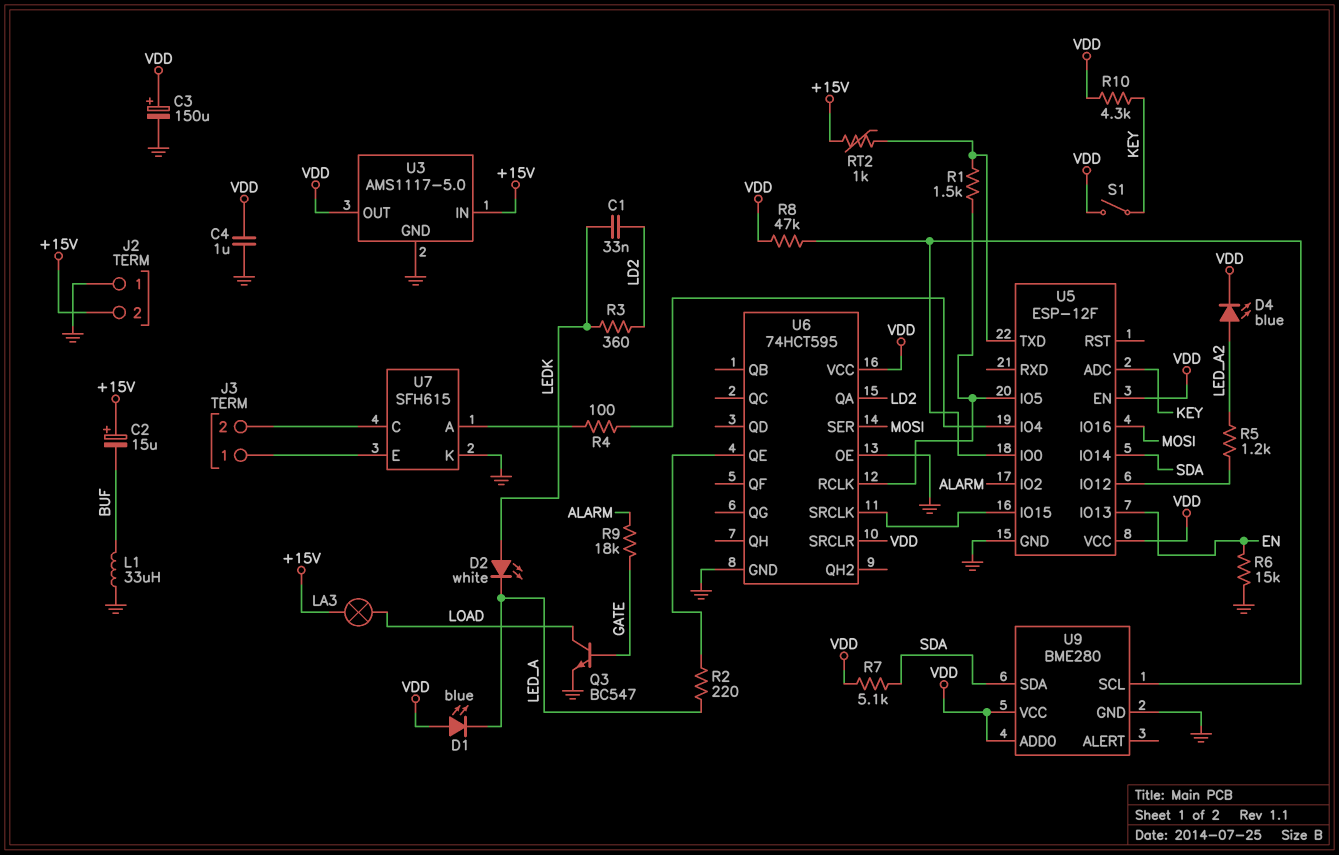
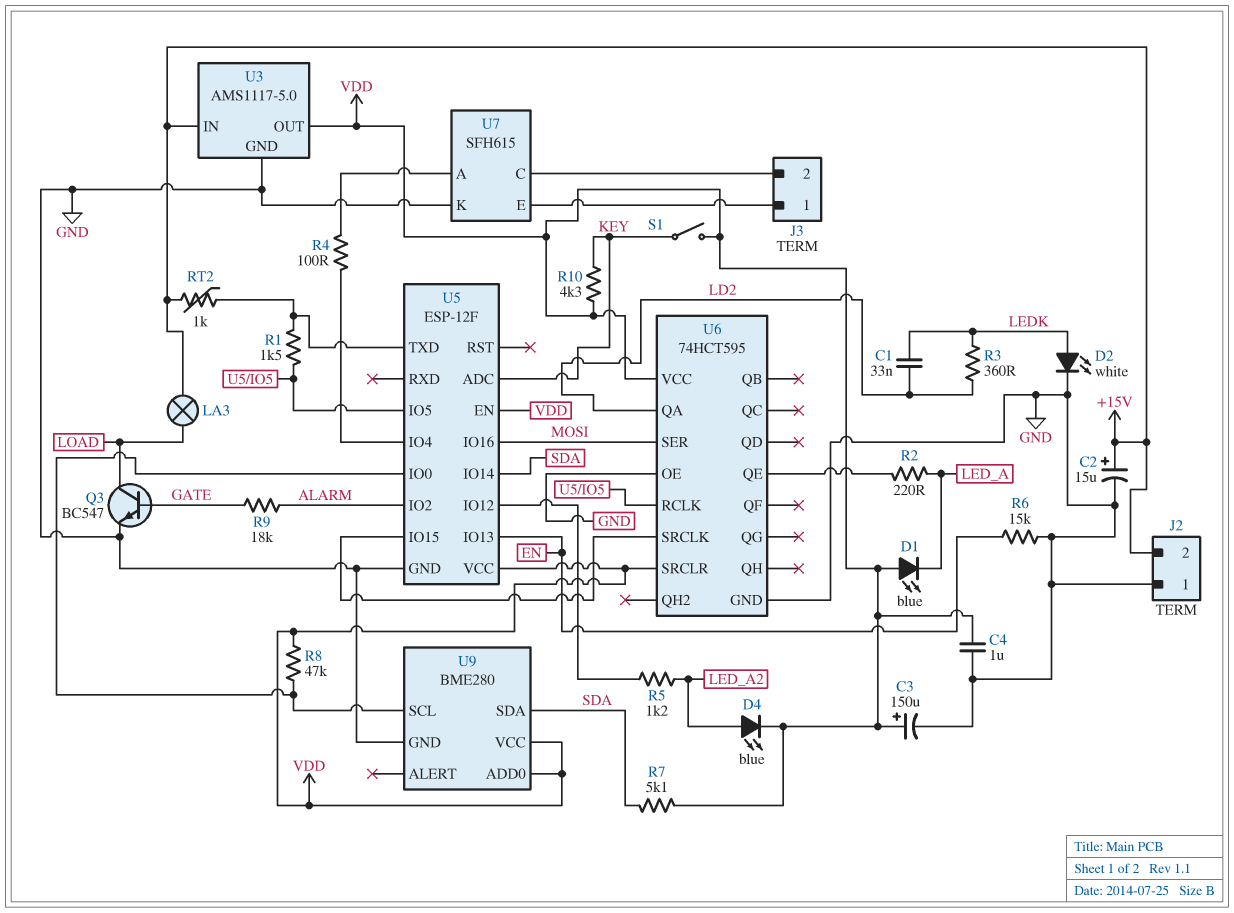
C2: 15uF (plus +15V, minus BUF) -> 15uF (plus +15V, minus GND)
D2: LED white (A LEDK, K LED_A) -> LED white (A LEDK, K GND)
L1: 33uH (BUF, GND) -> none

